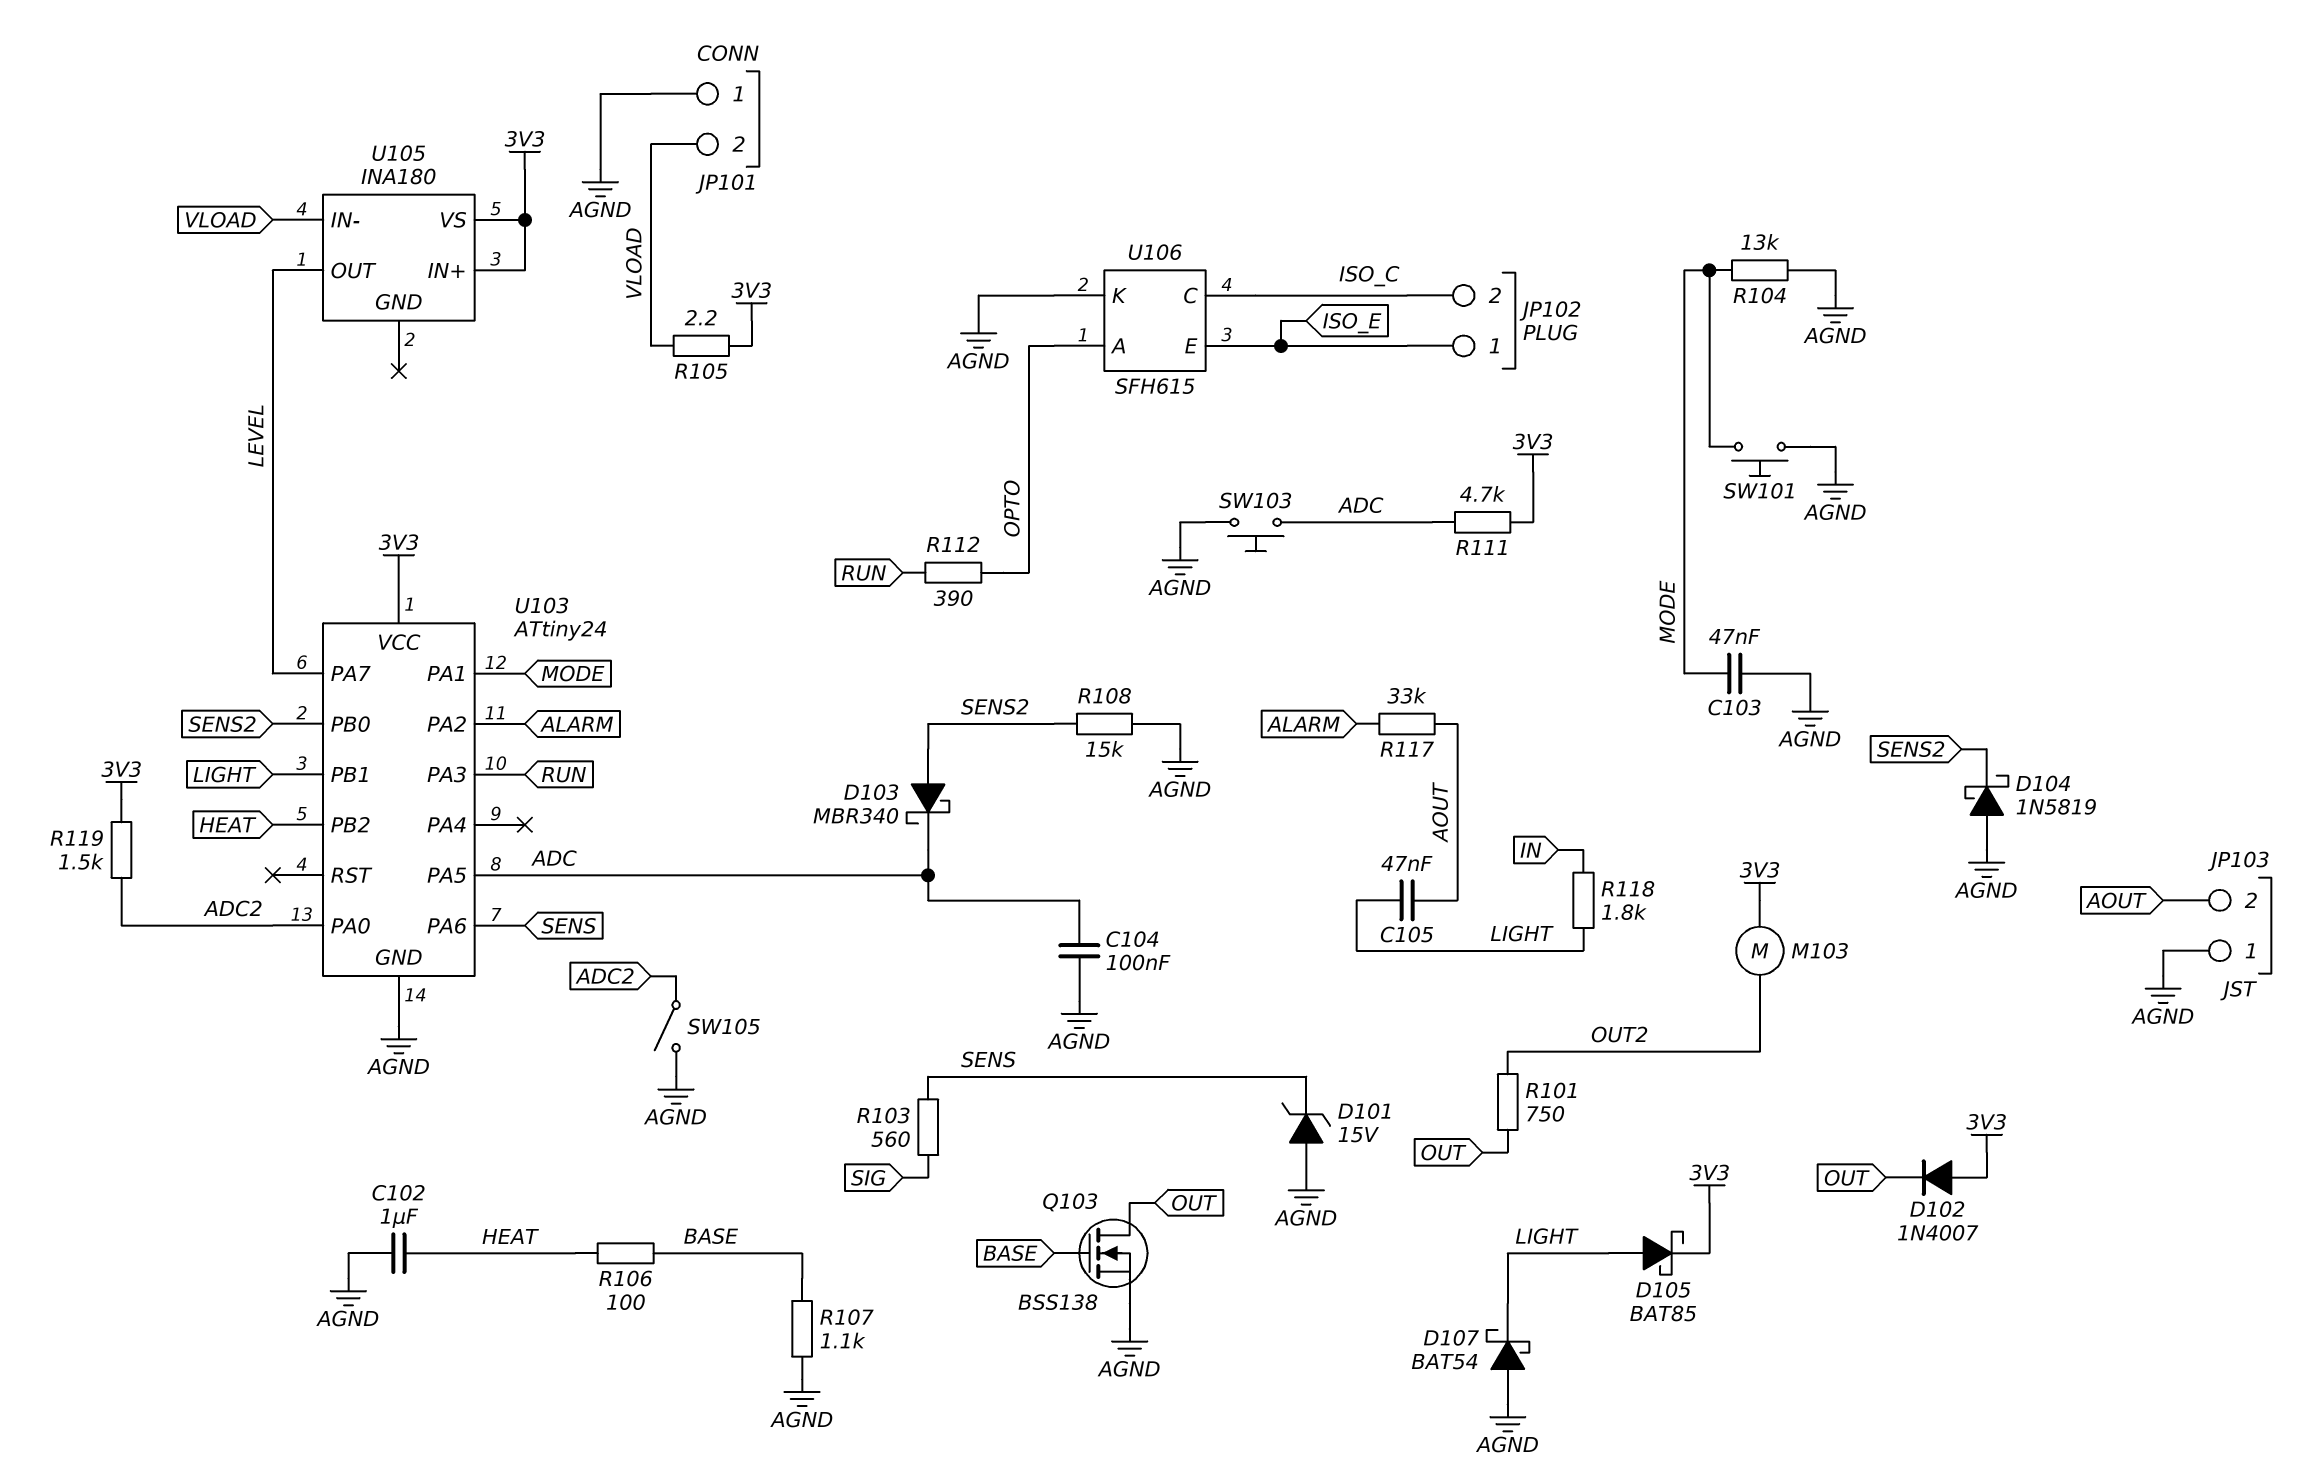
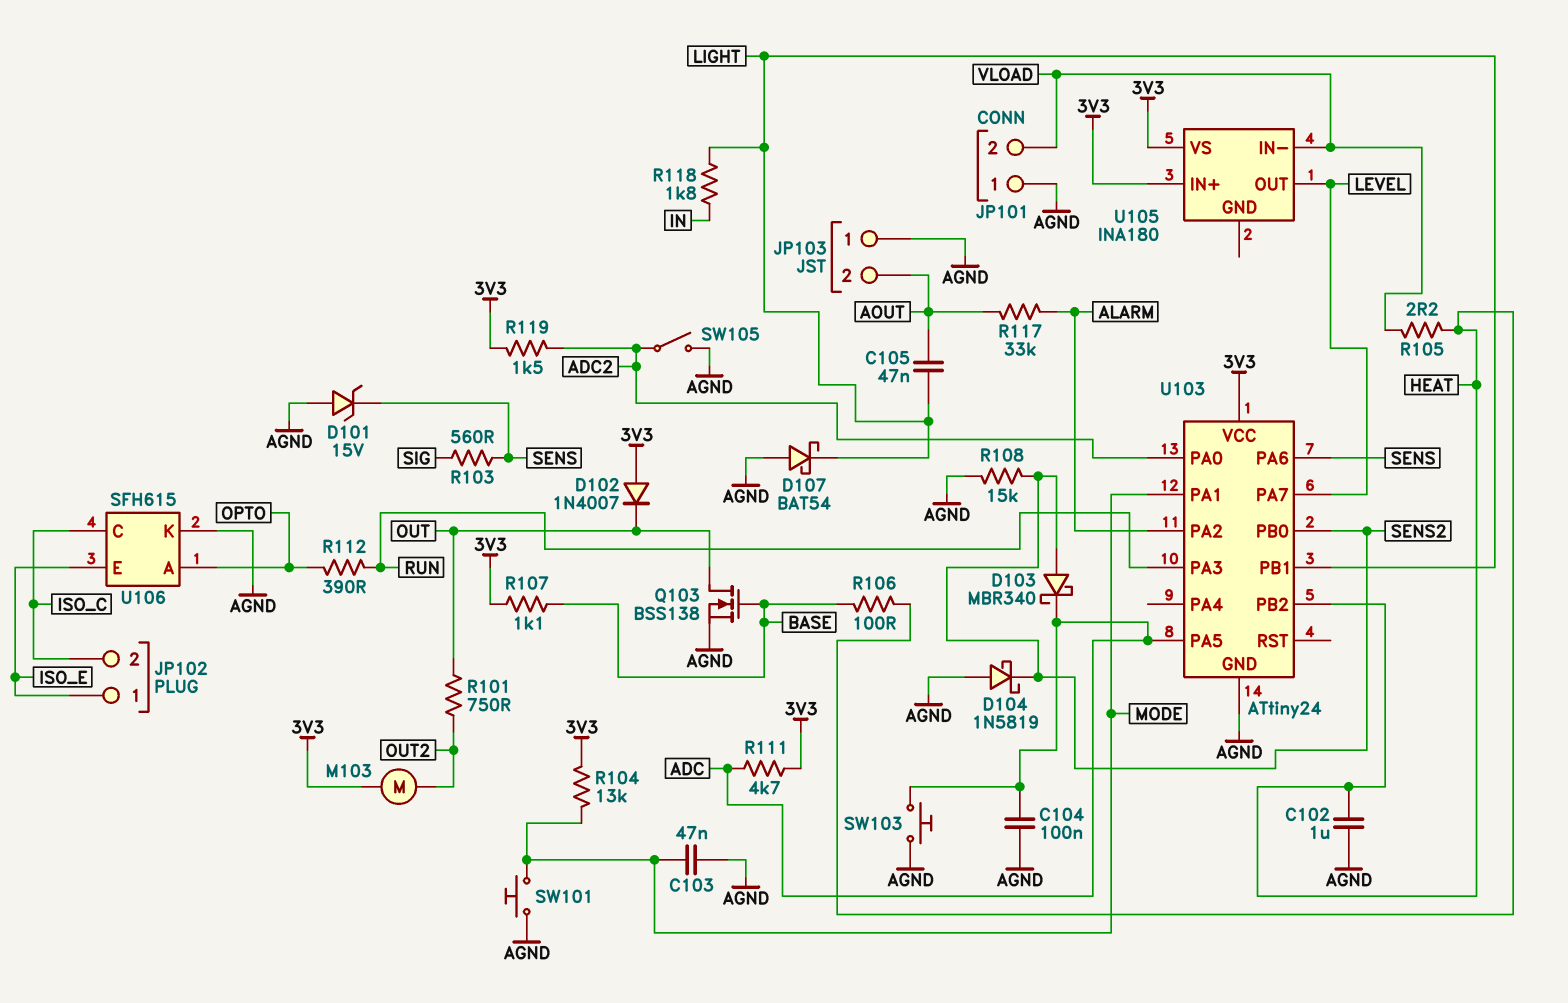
D105: schottky BAT85 (A LIGHT, K 3V3) -> none
R104: 13k (AGND, MODE) -> 13k (3V3, MODE)
R105: 2.2 (3V3, VLOAD) -> 2.2 (HEAT, VLOAD)
R107: 1.1k (AGND, BASE) -> 1.1k (3V3, BASE)

